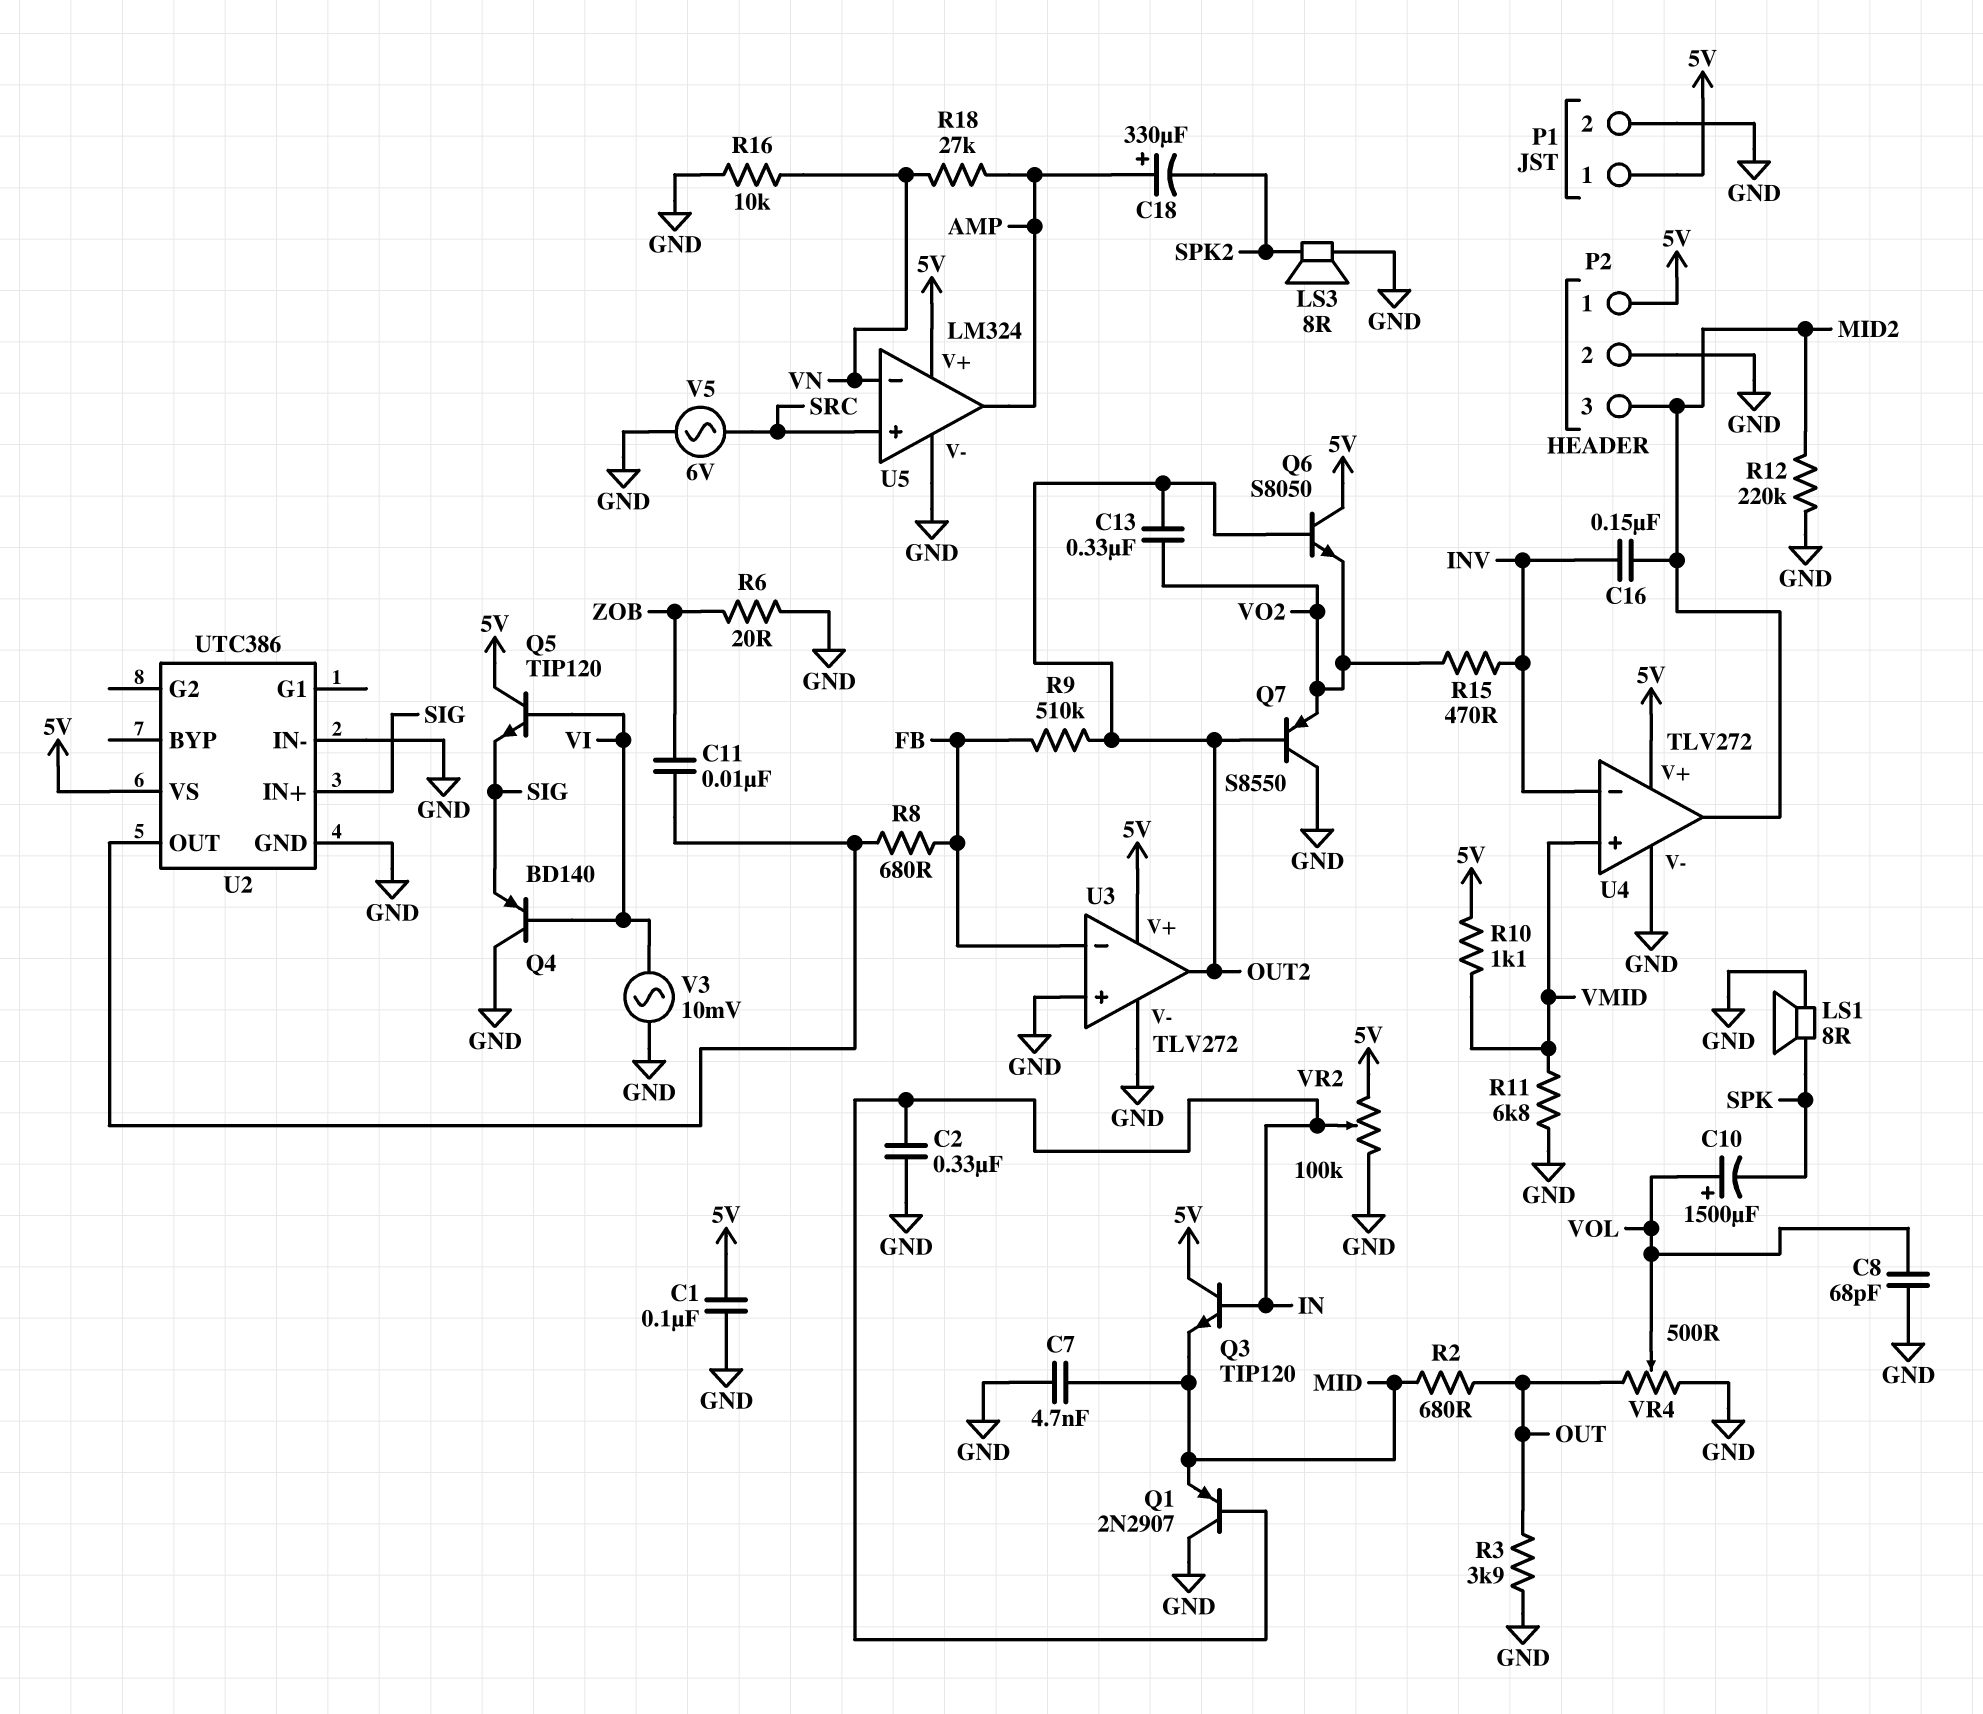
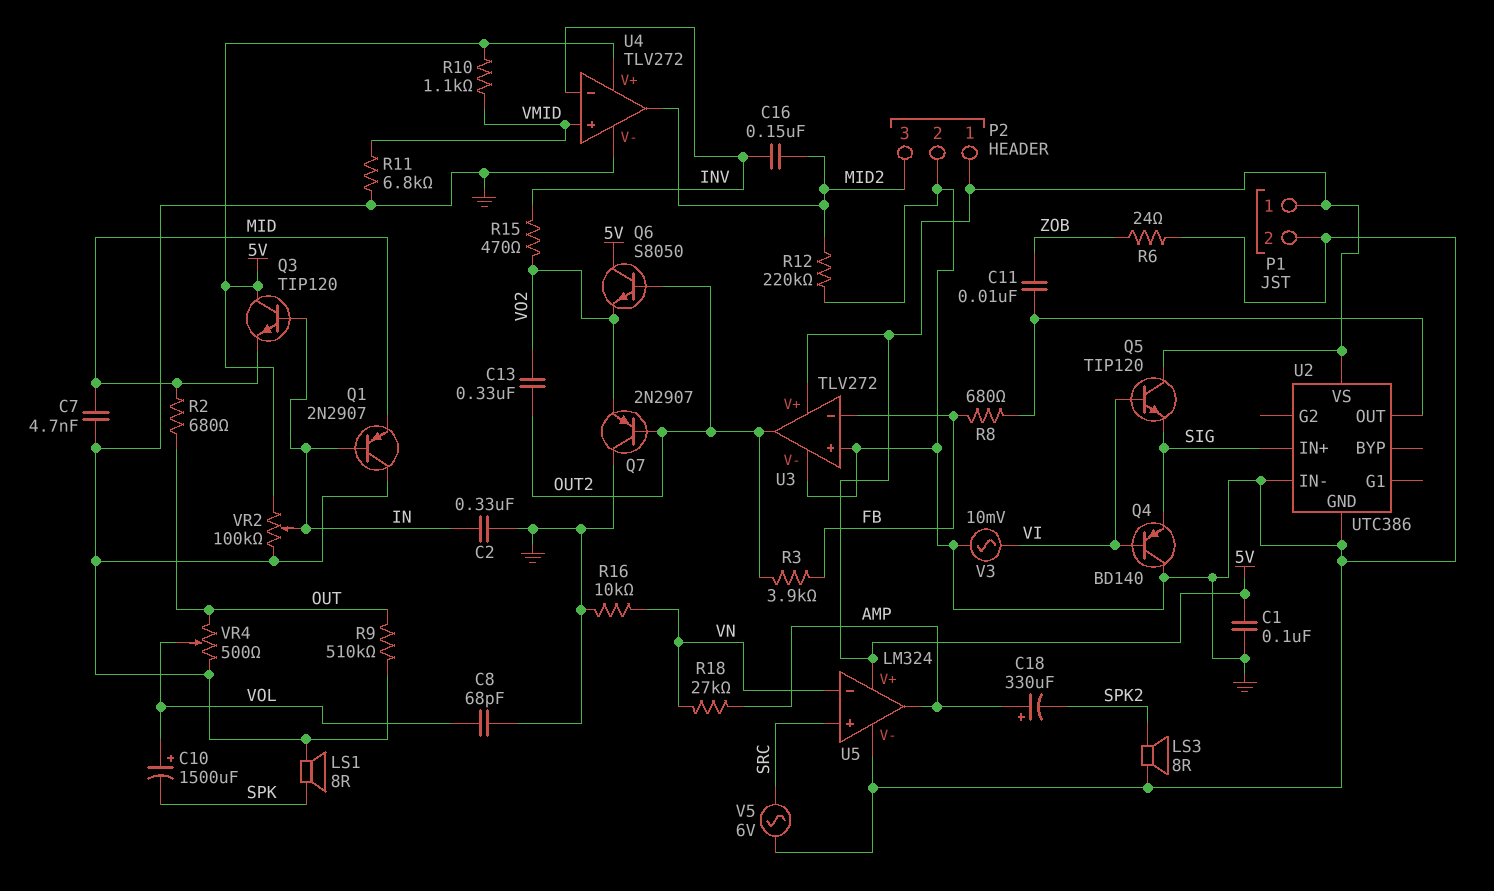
Q7: PNP S8550 (B OUT2, C GND, E VO2) -> PNP 2N2907 (B OUT2, C GND, E VO2)
R3: 3.9k (GND, OUT) -> 3.9k (FB, OUT2)
R6: 20 (GND, ZOB) -> 24 (GND, ZOB)
R9: 510k (FB, OUT2) -> 510k (GND, OUT)

